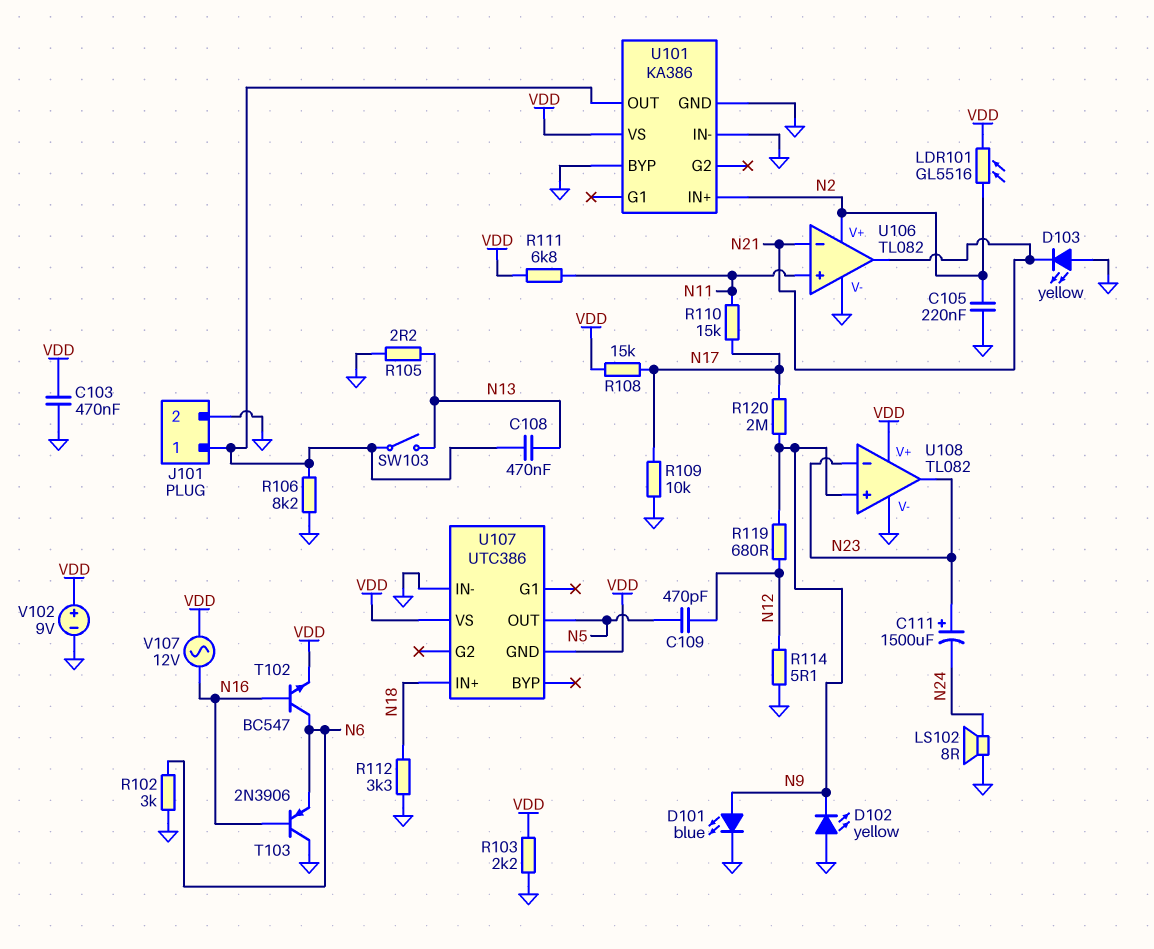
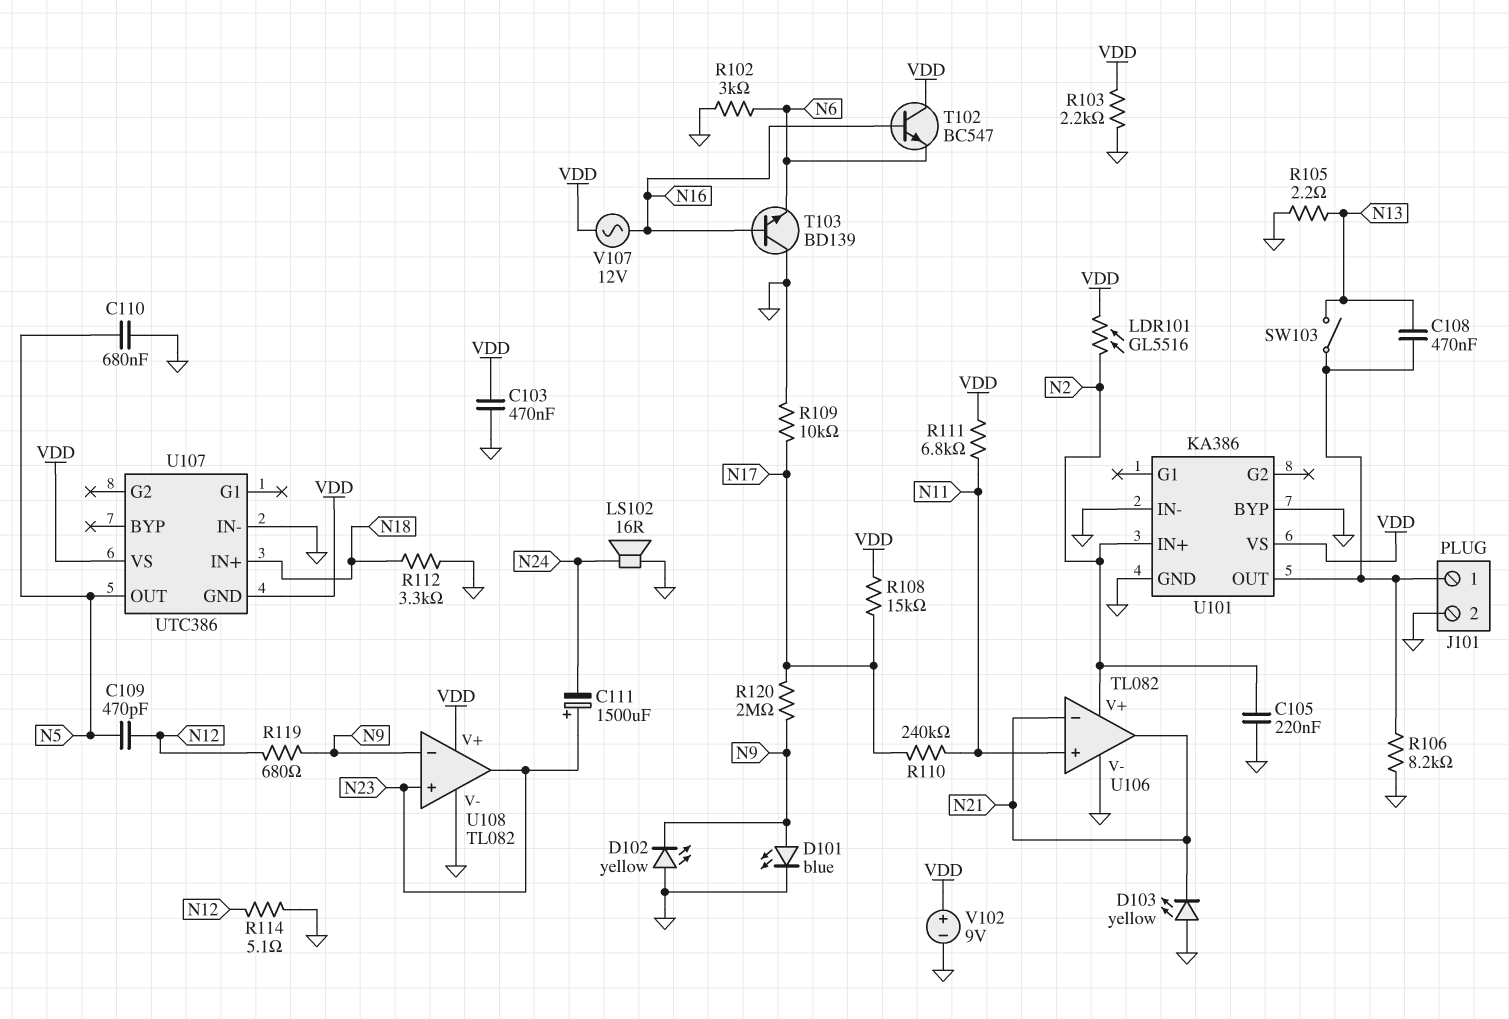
C110: none -> 680nF (GND, N5)
LS102: speaker 8R (GND, N24) -> speaker 16R (GND, N24)
R110: 15k (N11, N17) -> 240k (N11, N17)
T102: NPN BC547 (B N16, C N6, E VDD) -> NPN BC547 (B N16, C VDD, E N6)
T103: PNP 2N3906 (B N16, C GND, E N6) -> NPN BD139 (B N16, C GND, E N6)
U108 pin in+: N9 -> N23
U108 pin in-: N23 -> N9

